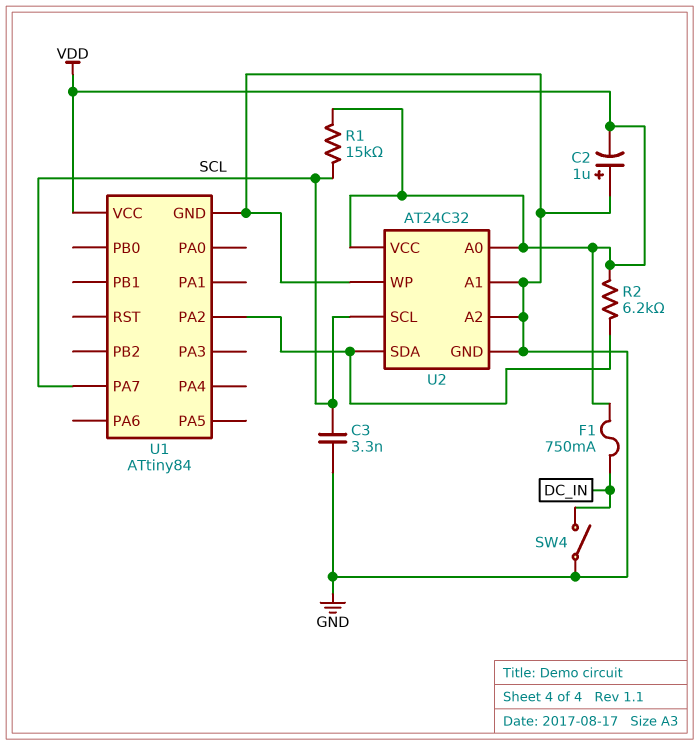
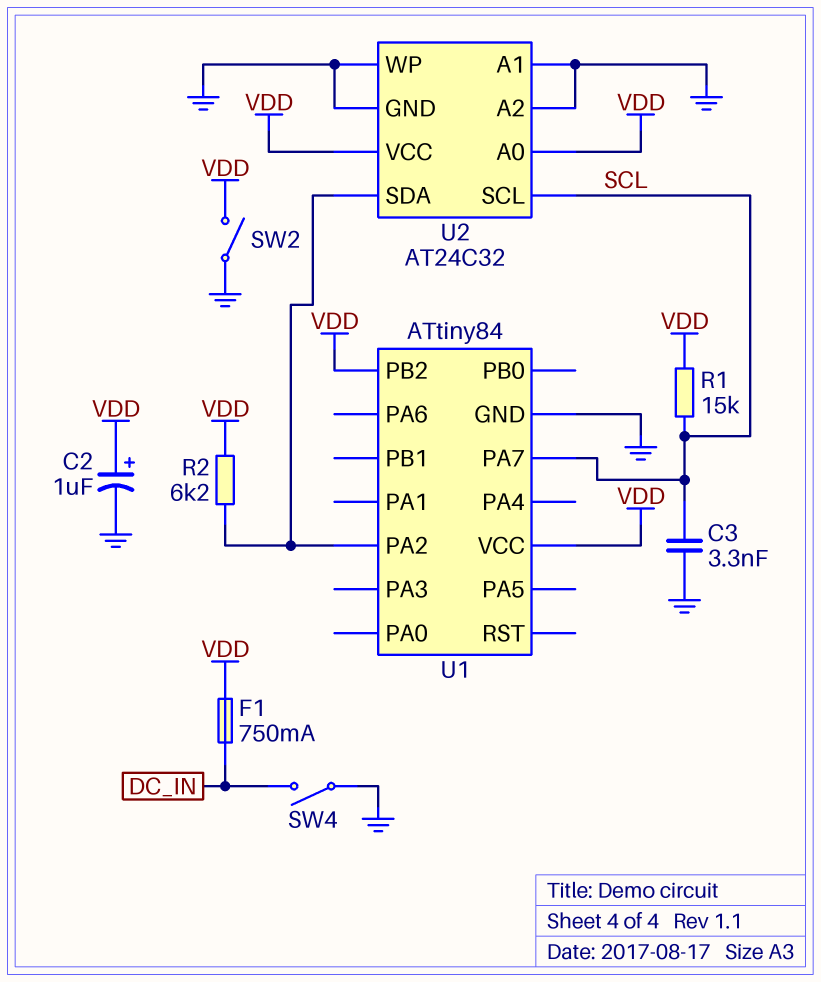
C2: 1uF (plus GND, minus VDD) -> 1uF (plus VDD, minus GND)
SW2: none -> switch (GND, VDD)
U1 pin PB2: none -> VDD

